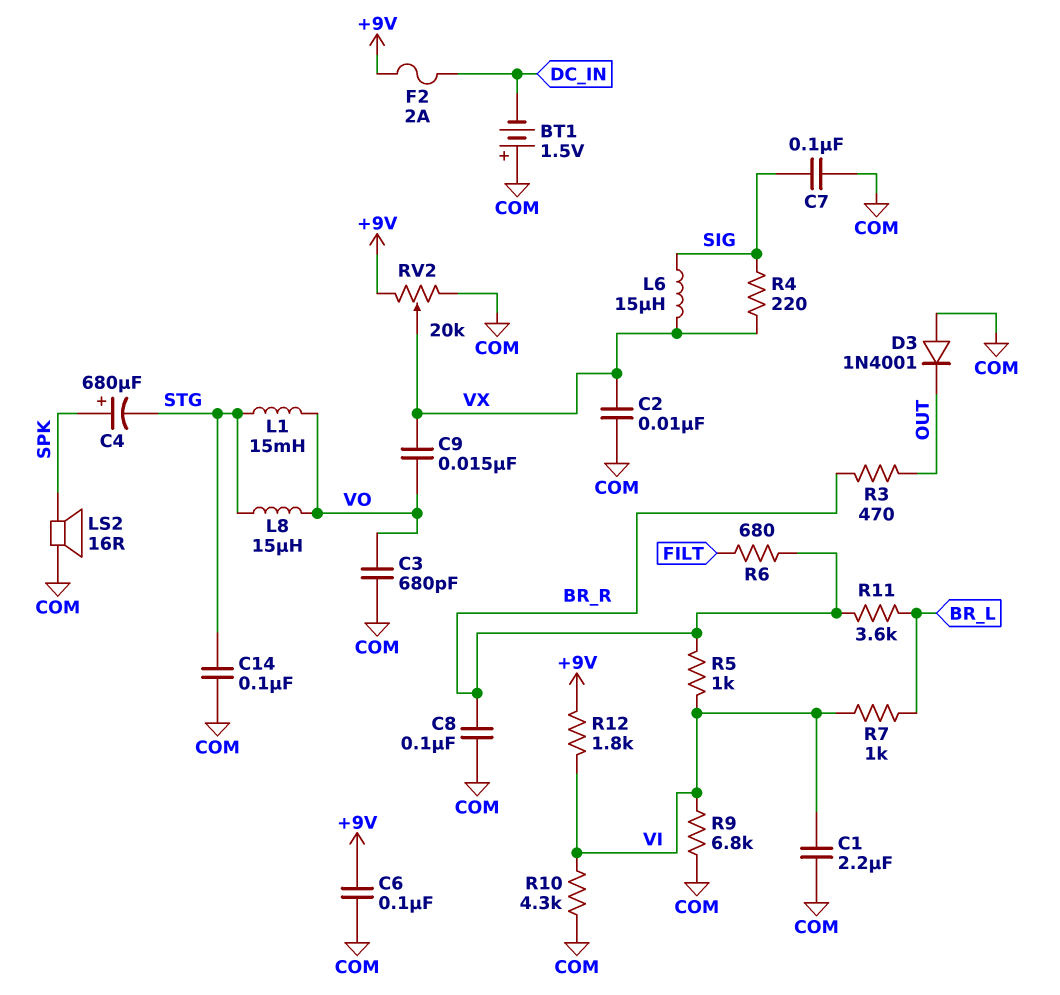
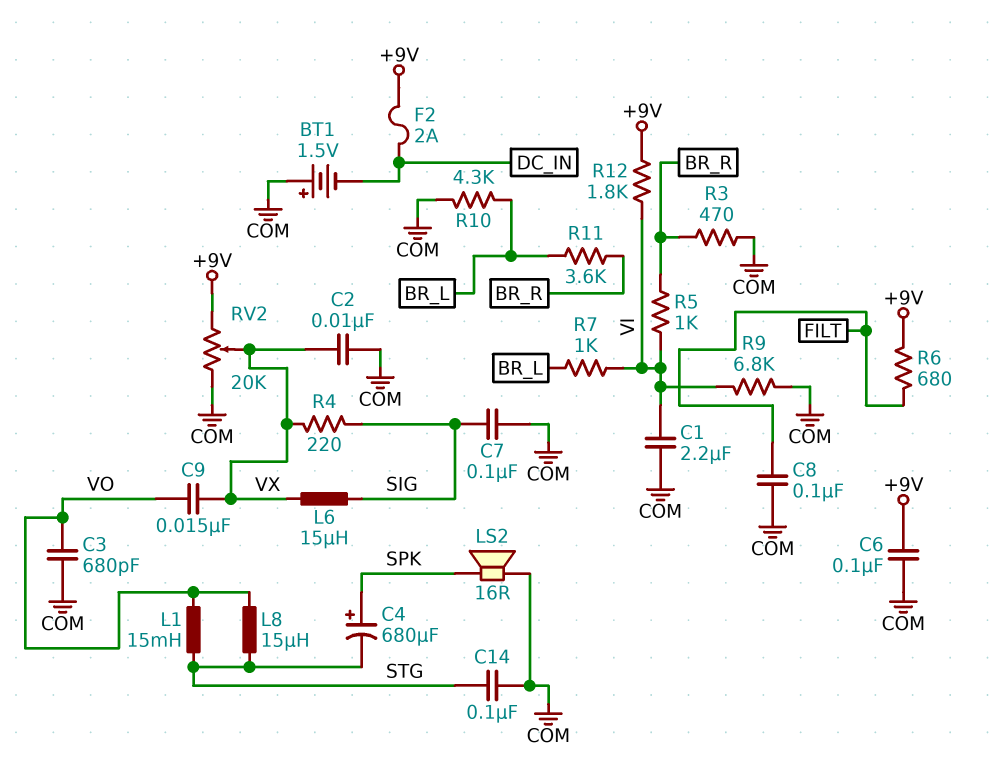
C8: 100nF (BR_R, COM) -> 100nF (COM, FILT)
D3: diode 1N4001 (A COM, K OUT) -> none
R3: 470 (BR_R, OUT) -> 470 (BR_R, COM)
R6: 680 (BR_R, FILT) -> 680 (+9V, FILT)
R10: 4.3k (COM, VI) -> 4.3k (BR_L, COM)

